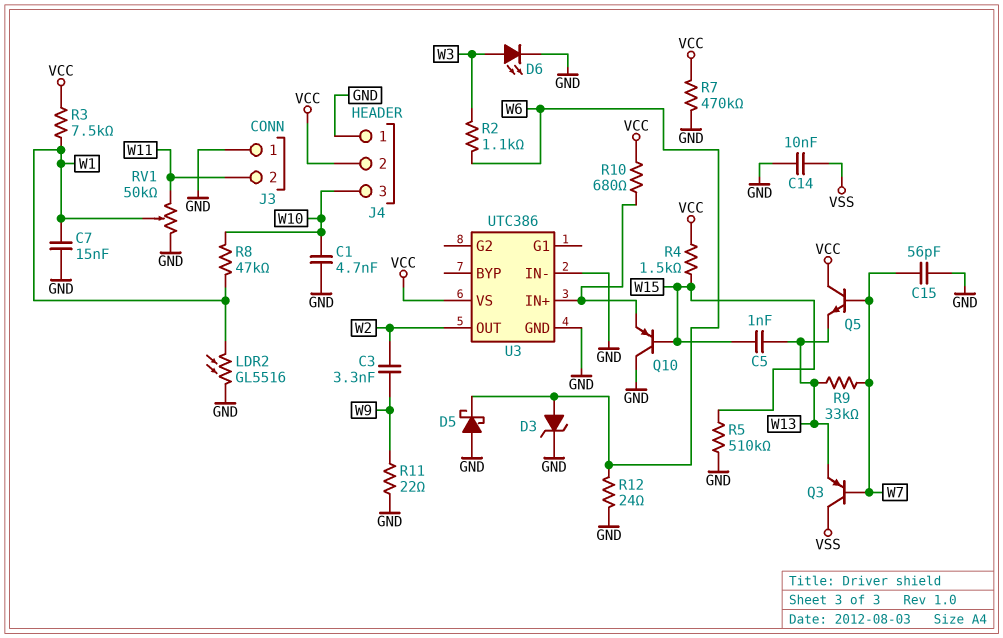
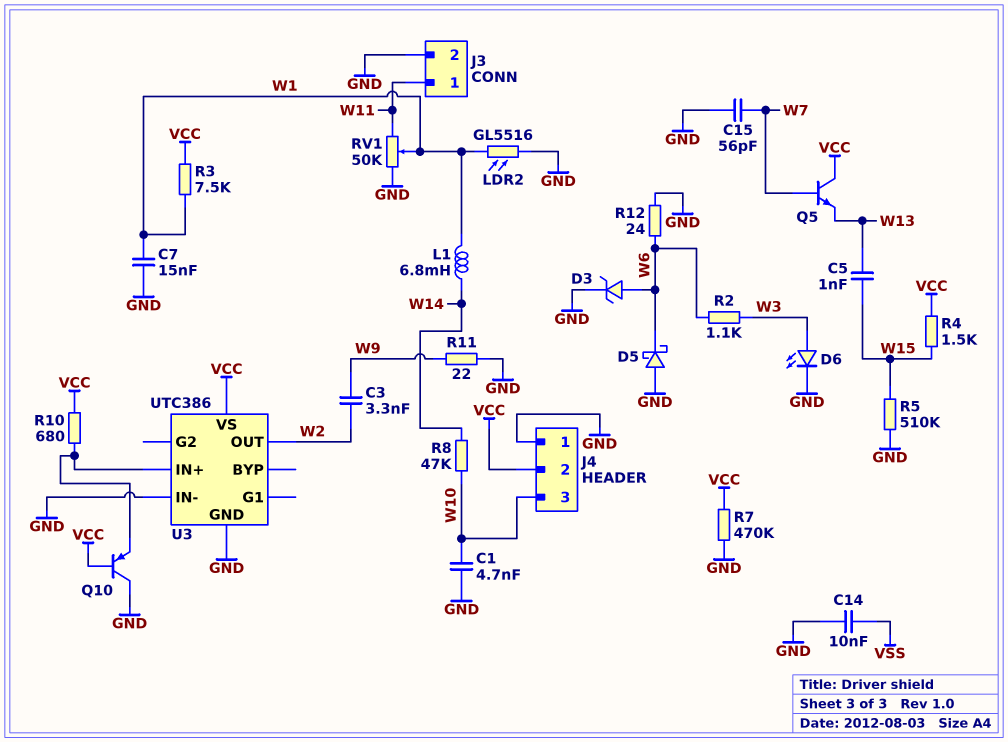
J3 pin 1: GND -> W11
J3 pin 2: W11 -> GND
L1: none -> 6.8mH (W1, W14)
Q3: PNP (B W7, C VSS, E W13) -> none
Q10: PNP (B W15, C GND, E U3/IN+) -> PNP (B VCC, C GND, E U3/IN+)
R8: 47k (W1, W10) -> 47k (W10, W14)
R9: 33k (W7, W13) -> none

